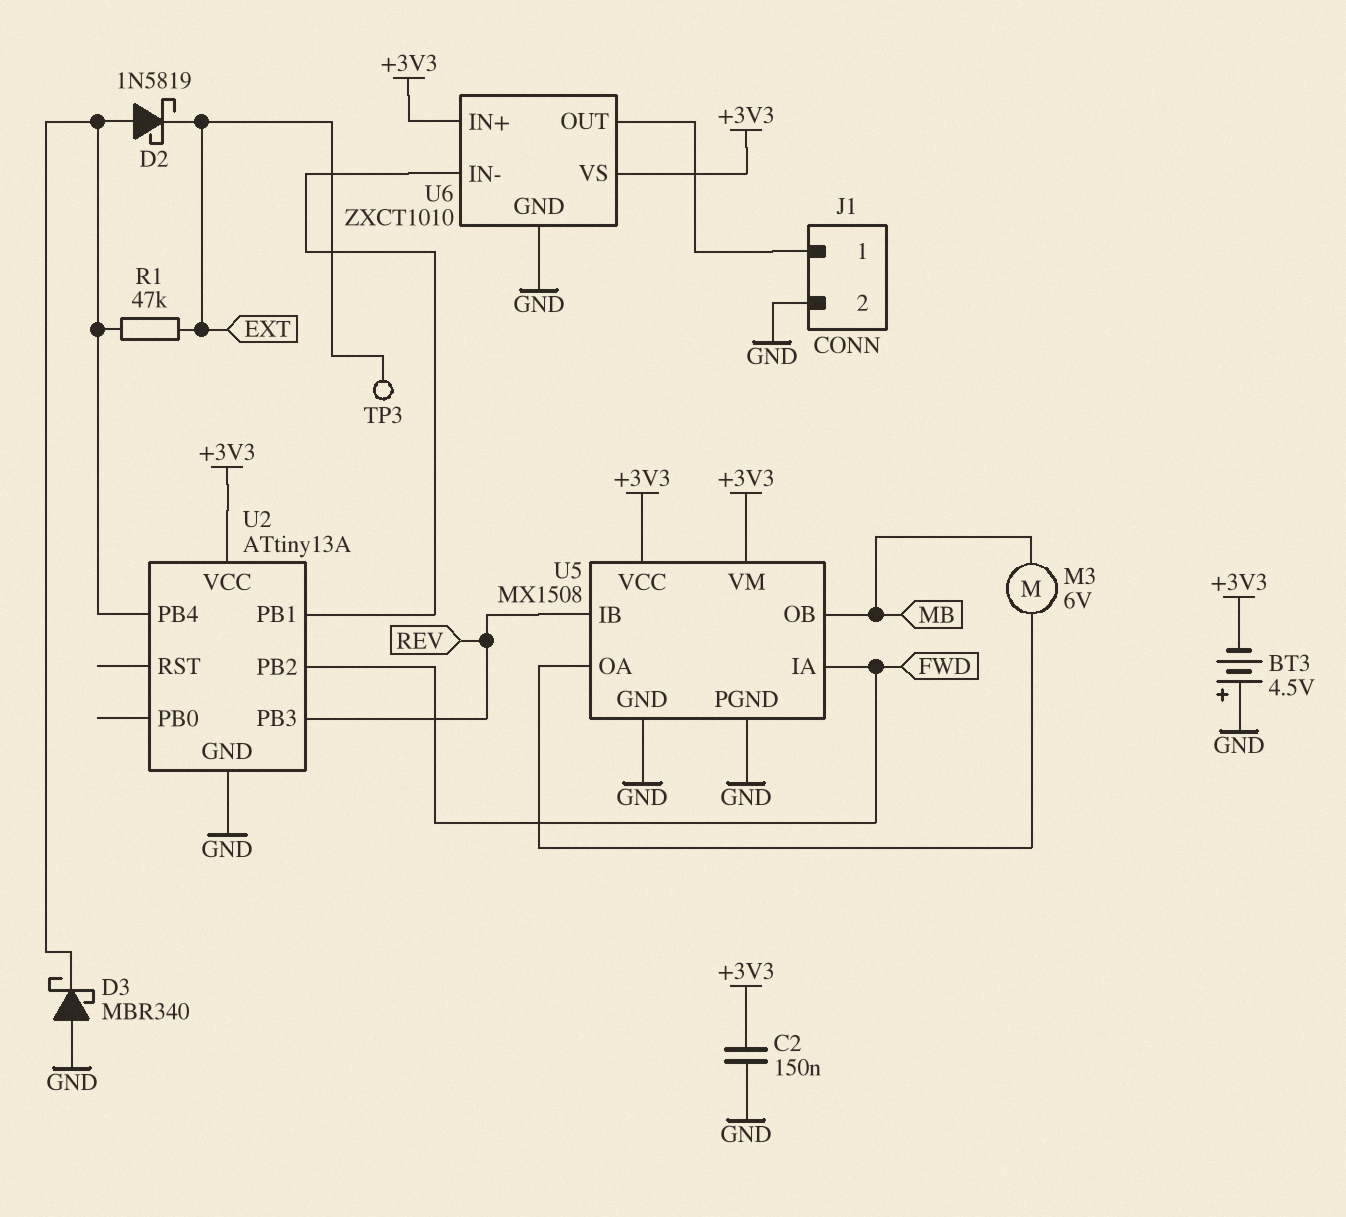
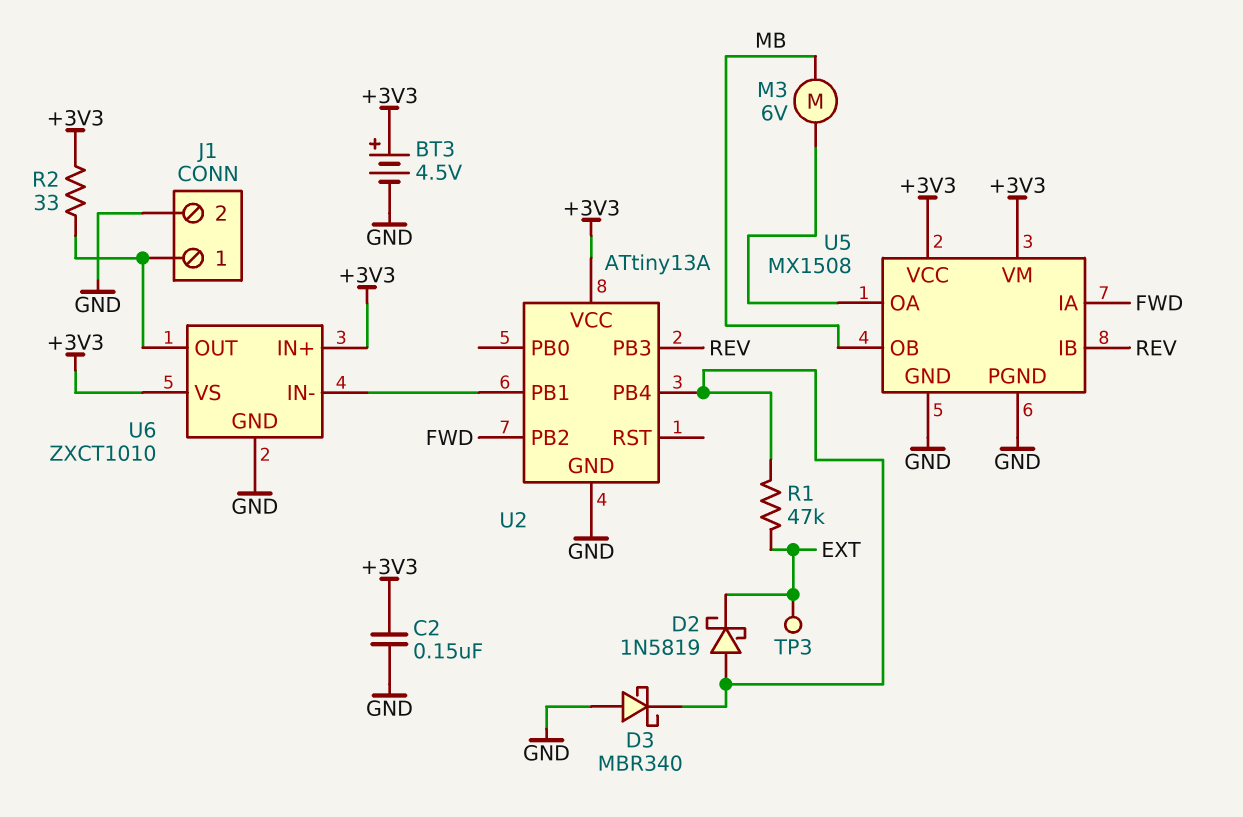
BT3: 4.5V (plus GND, minus +3V3) -> 4.5V (plus +3V3, minus GND)
R2: none -> 33 (+3V3, J1/1)

